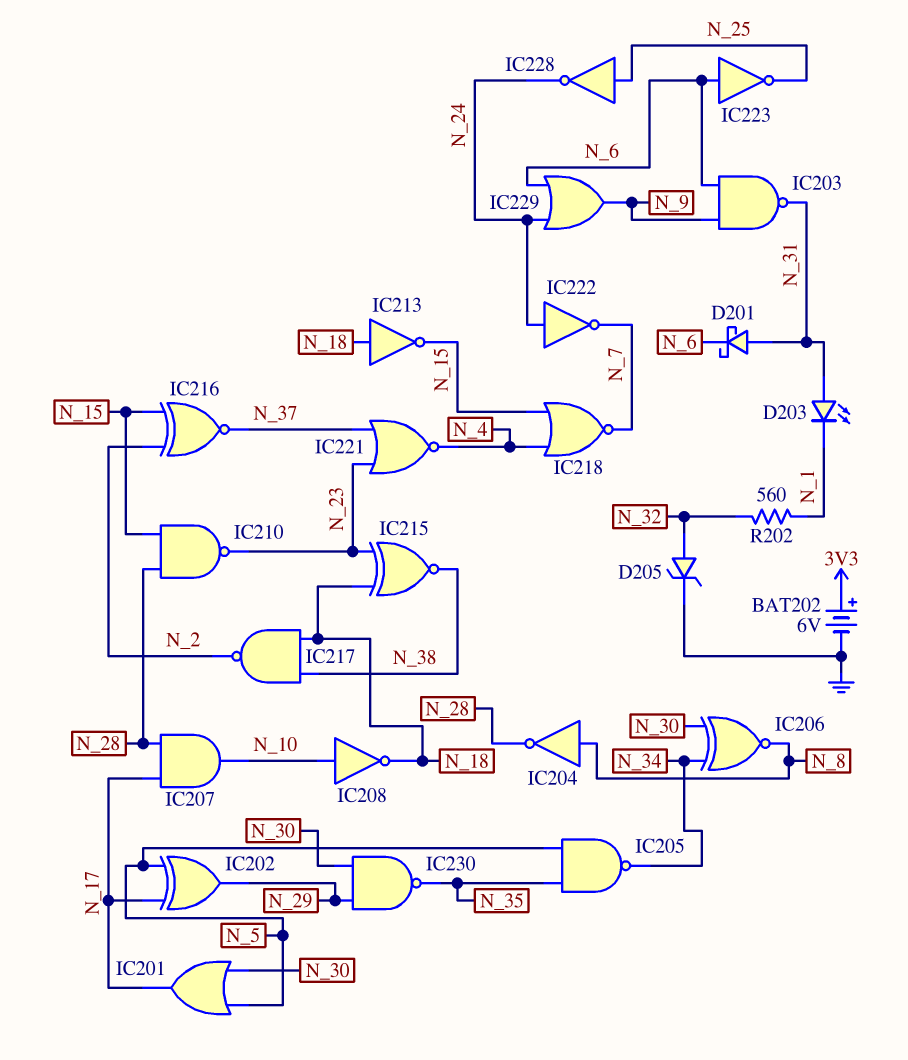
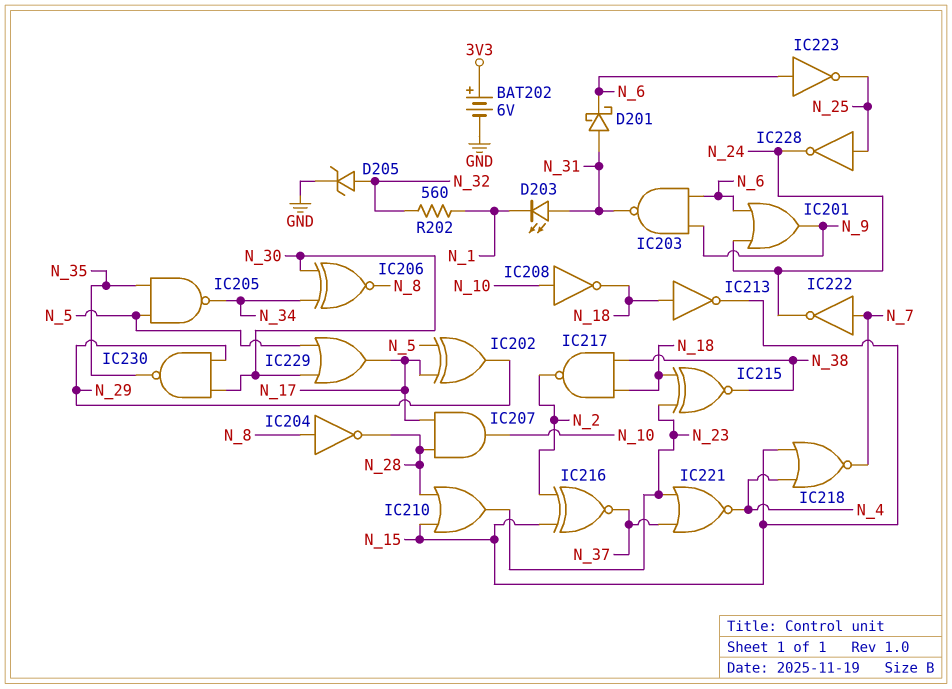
IC201: OR (in N_5, in N_30, out N_17) -> OR (in N_6, in N_24, out N_9)
IC210: NAND (in N_15, in N_28, out N_23) -> OR (in N_15, in N_28, out N_23)
IC222: NOT (in N_24, out N_7) -> NOT (in N_7, out N_24)
IC229: OR (in N_6, in N_24, out N_9) -> OR (in N_5, in N_30, out N_17)

